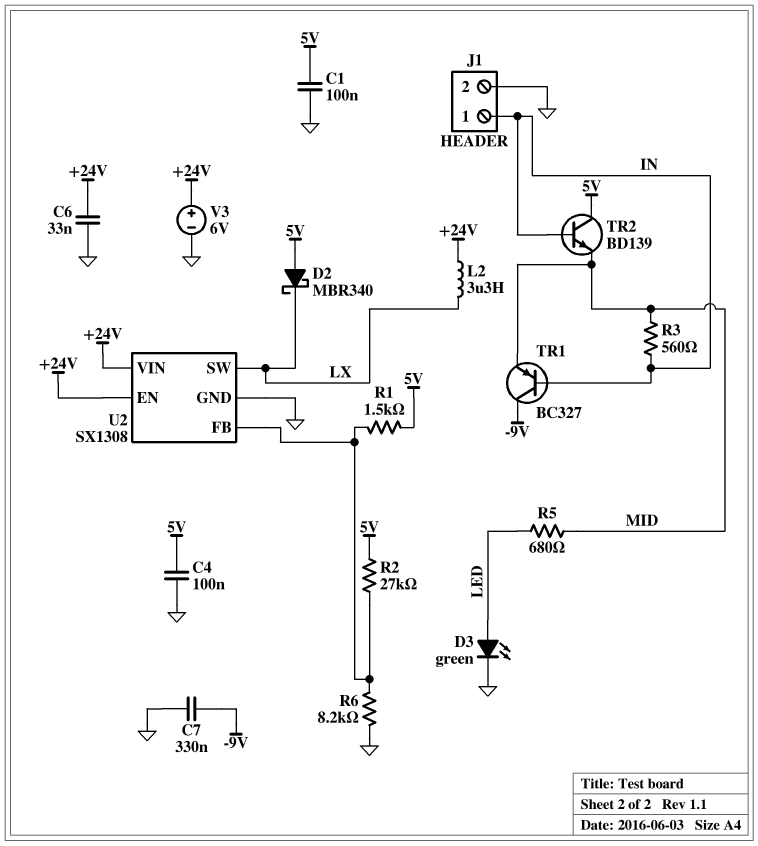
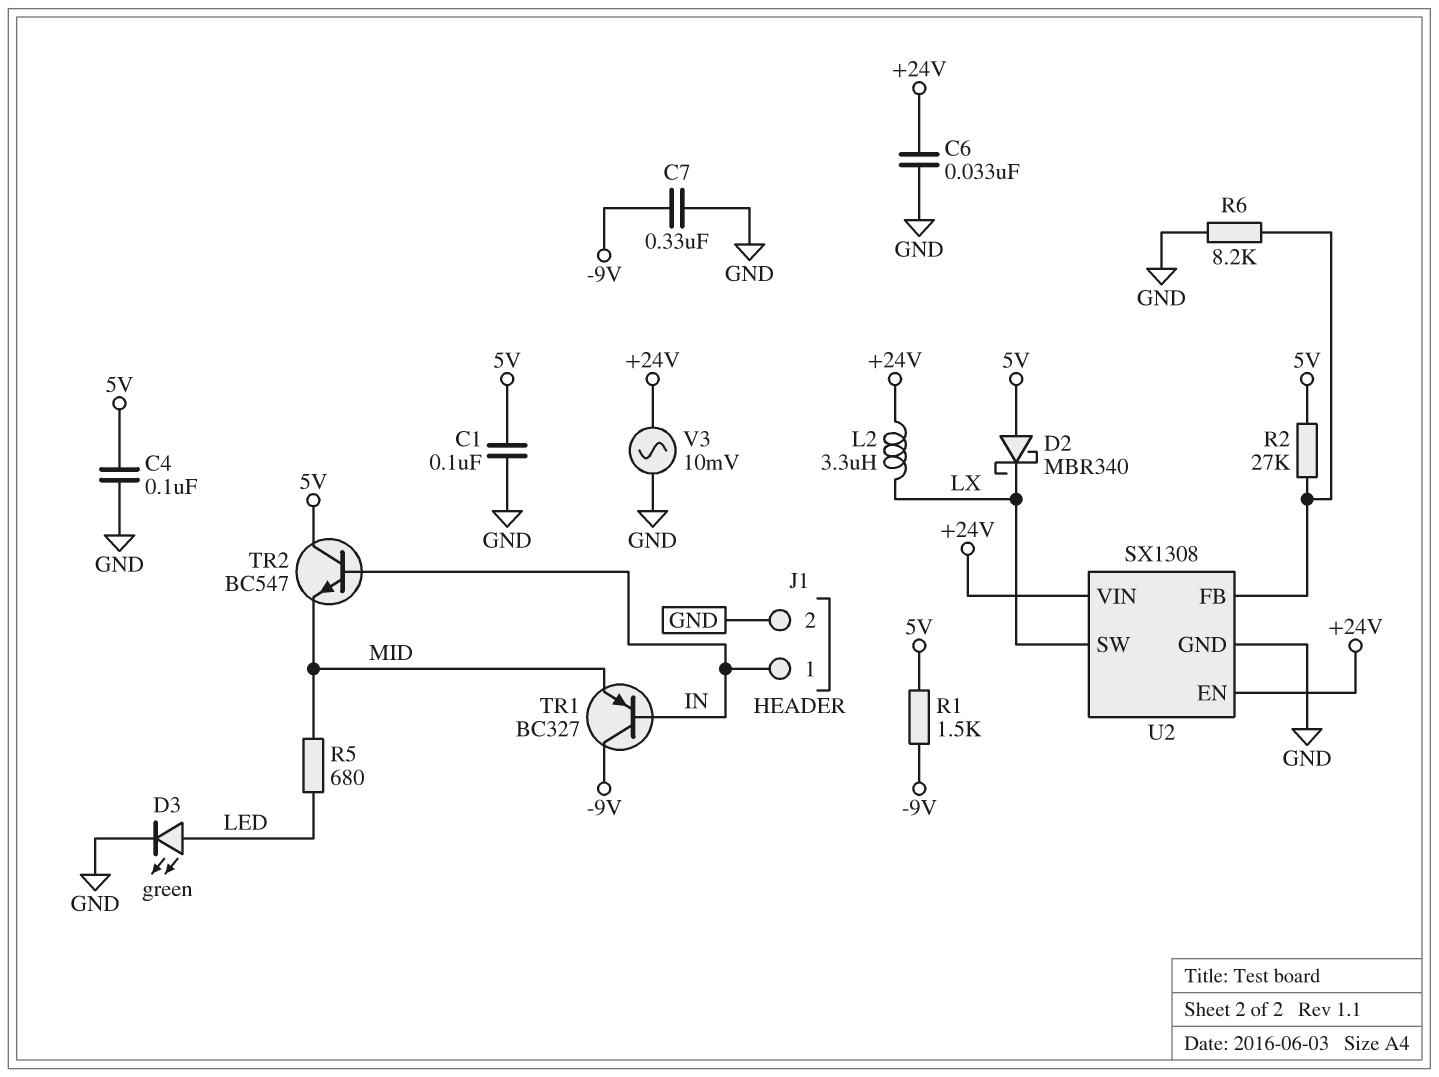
R1: 1.5k (5V, U2/FB) -> 1.5k (-9V, 5V)
R3: 560 (IN, MID) -> none
TR2: NPN BD139 (B IN, C 5V, E MID) -> NPN BC547 (B IN, C 5V, E MID)
V3: 6V (plus +24V, minus GND) -> AC 10mV (+24V, GND)

